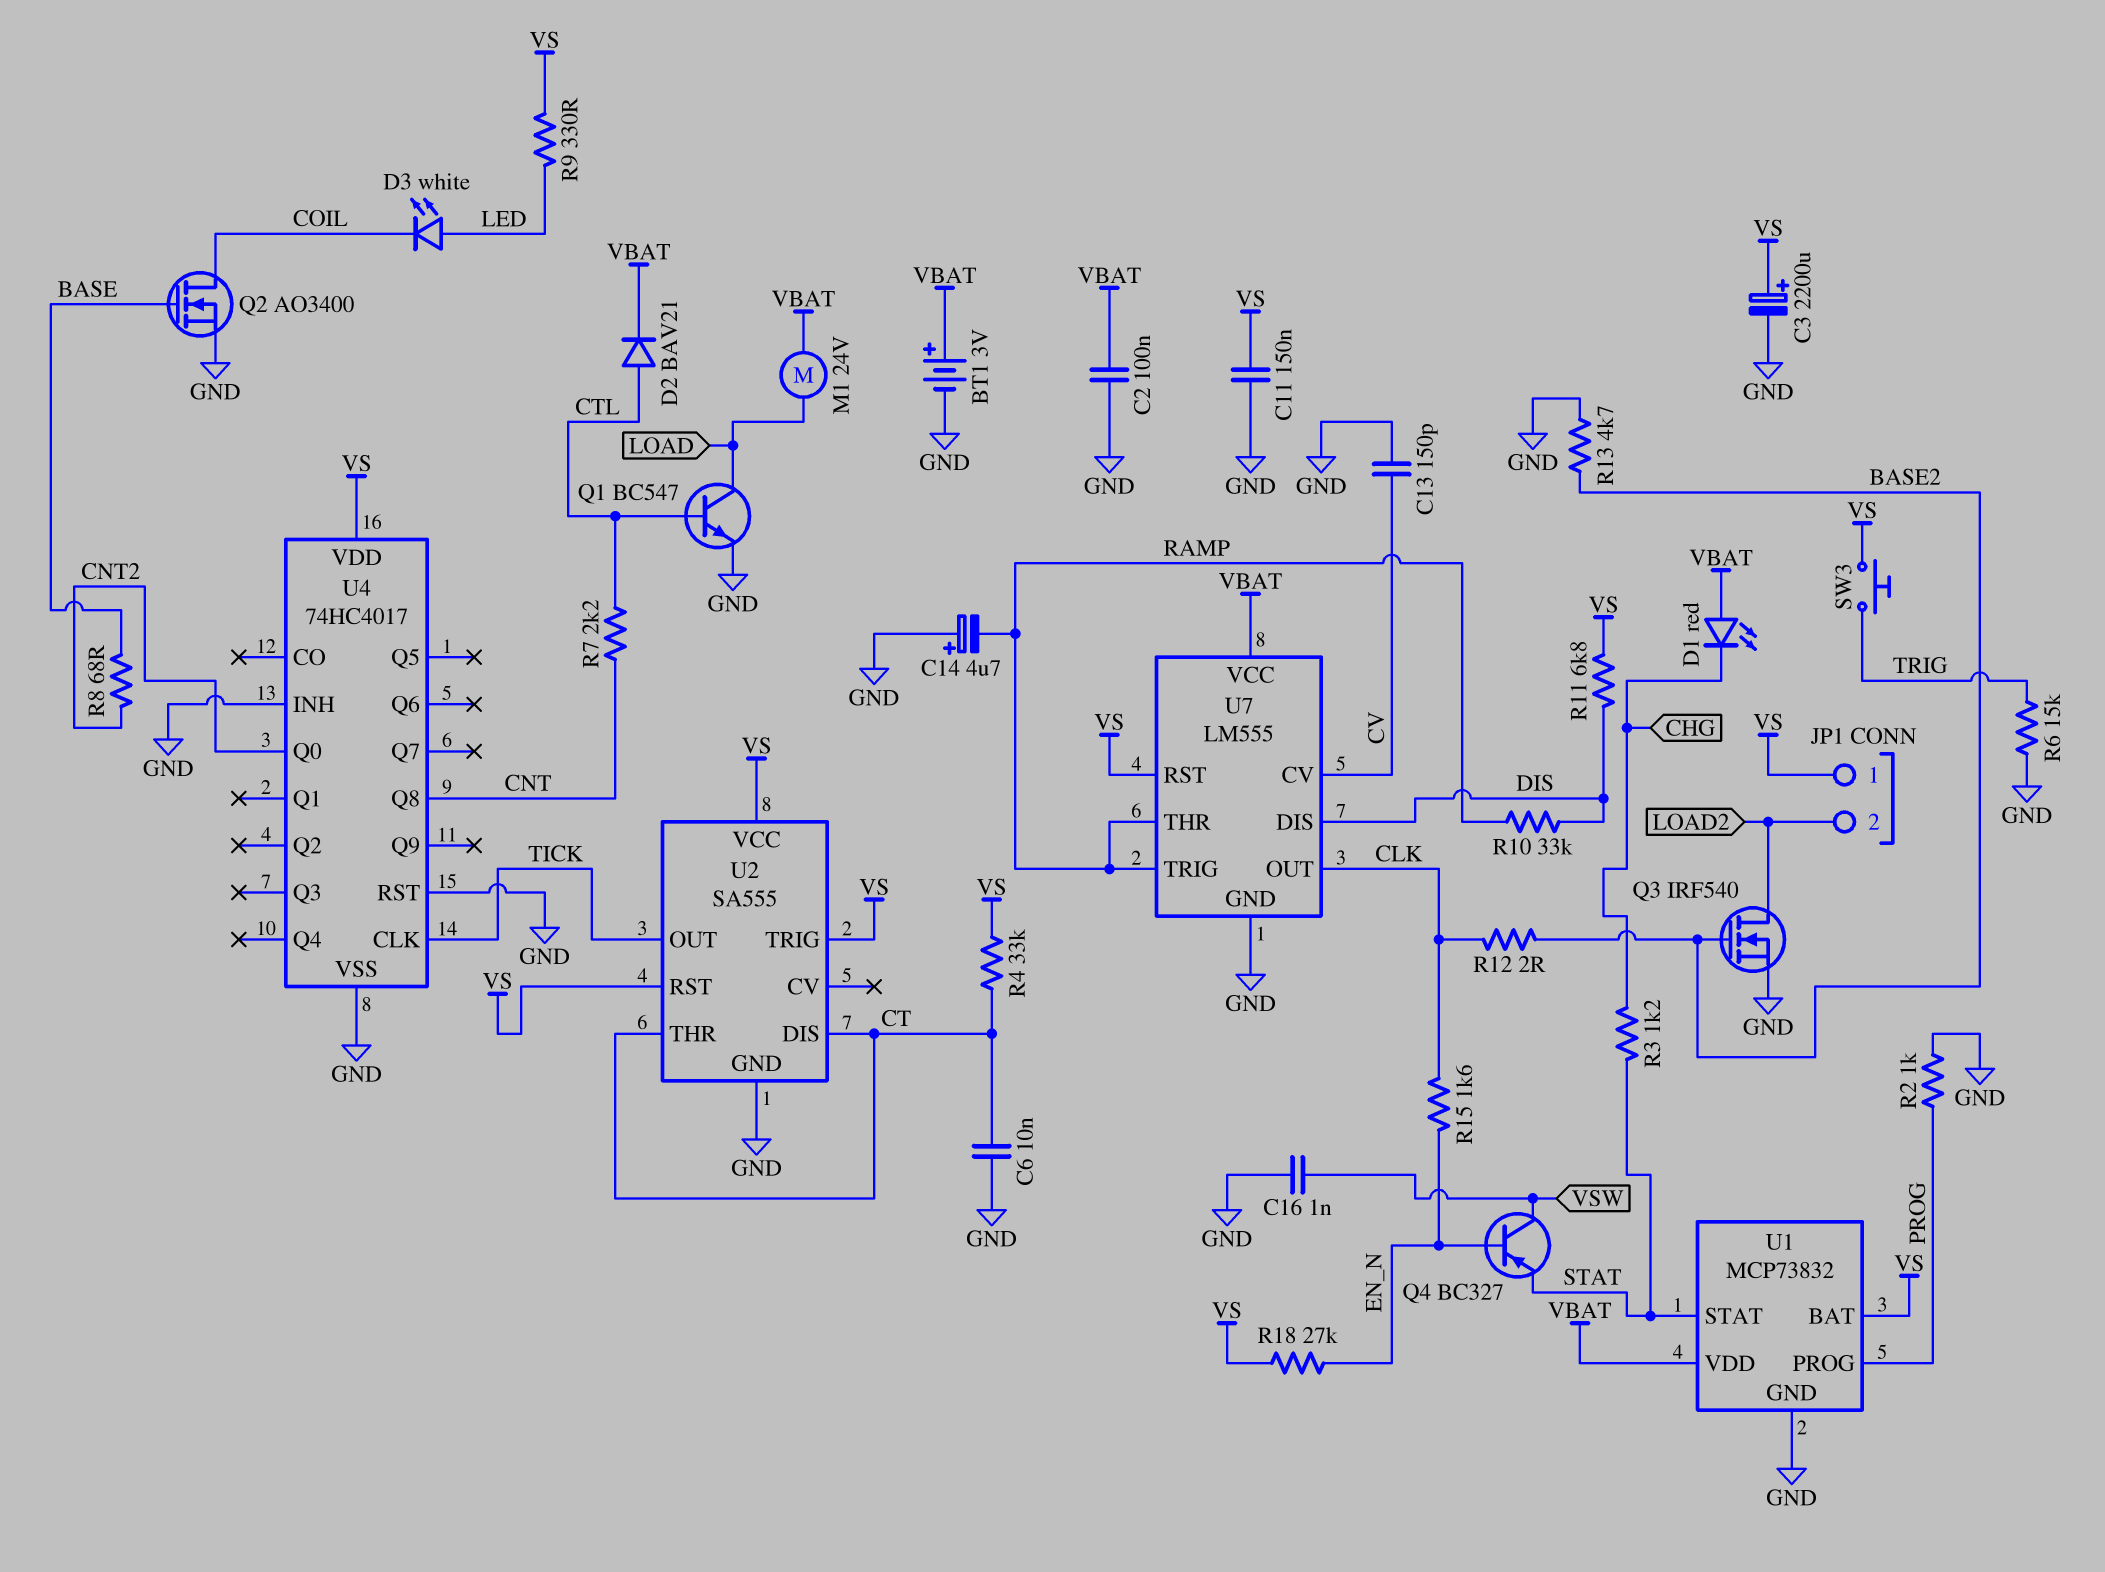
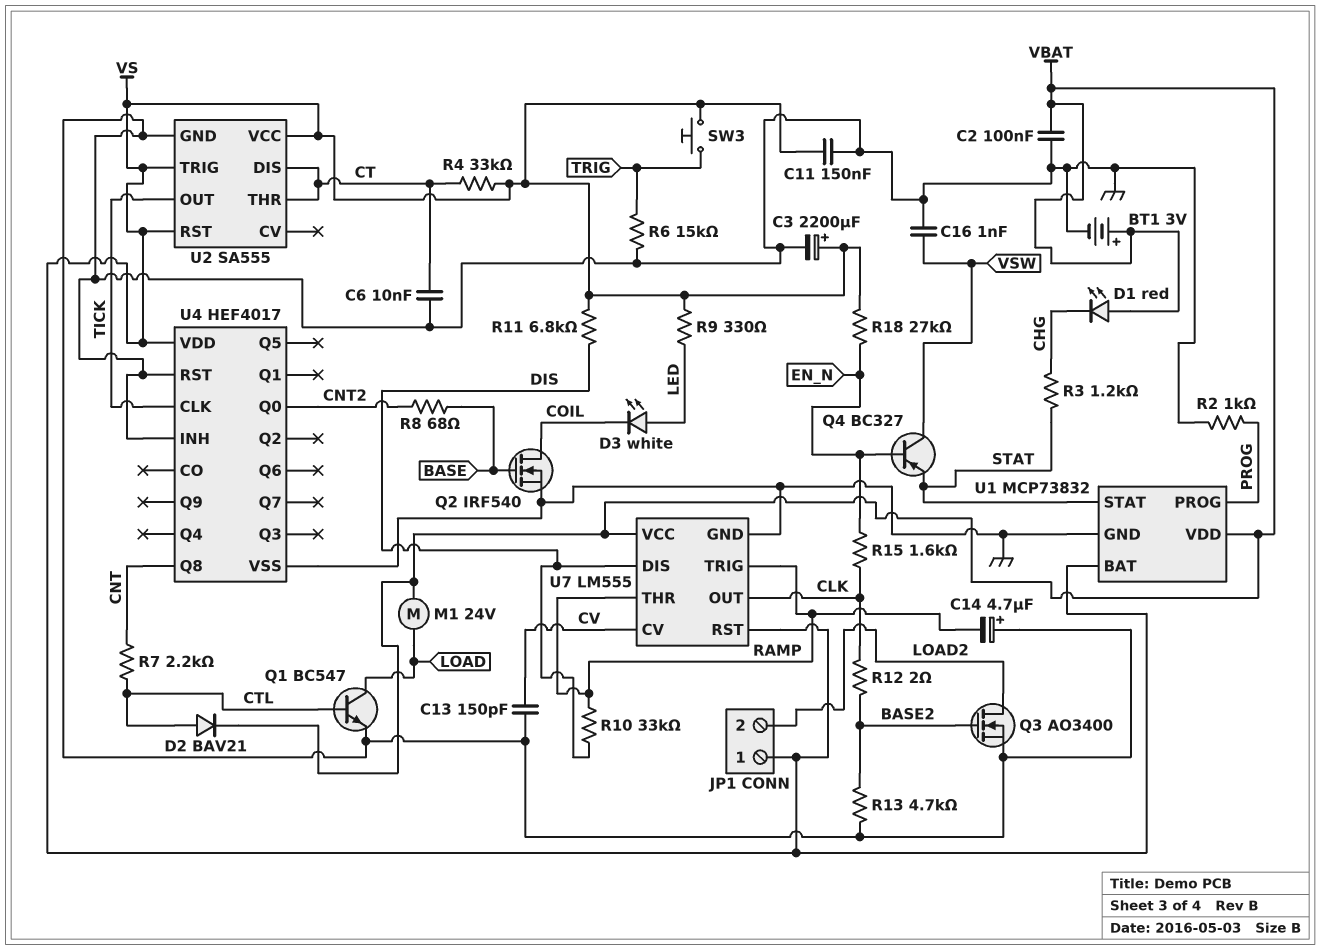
Q2: NMOS AO3400 (G BASE, D COIL, S GND) -> NMOS IRF540 (G BASE, D COIL, S GND)
Q3: NMOS IRF540 (G BASE2, D LOAD2, S GND) -> NMOS AO3400 (G BASE2, D LOAD2, S GND)
U4: 74HC4017 -> HEF4017

